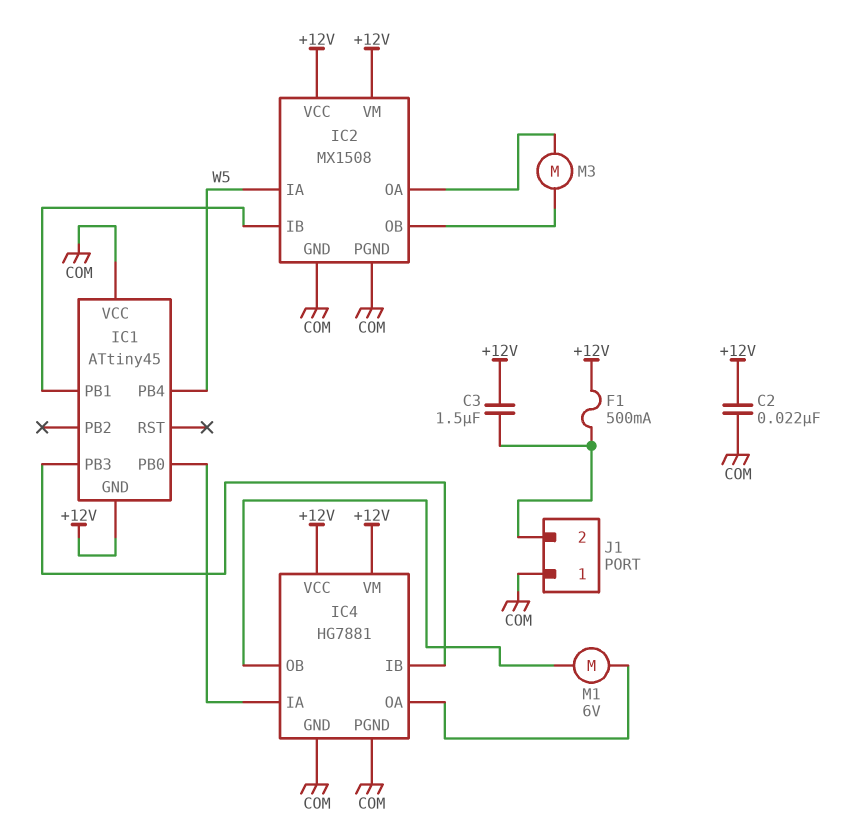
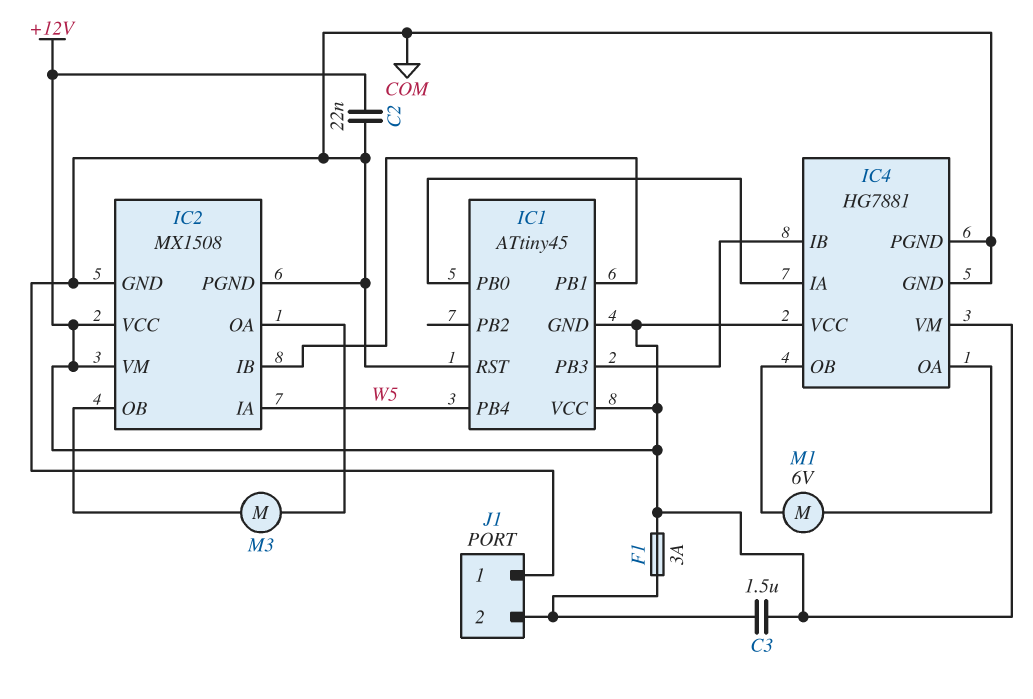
F1: 500mA (+12V, J1/2) -> 3A (+12V, J1/2)
IC1 pin RST: none -> COM
IC1 pin VCC: COM -> +12V

